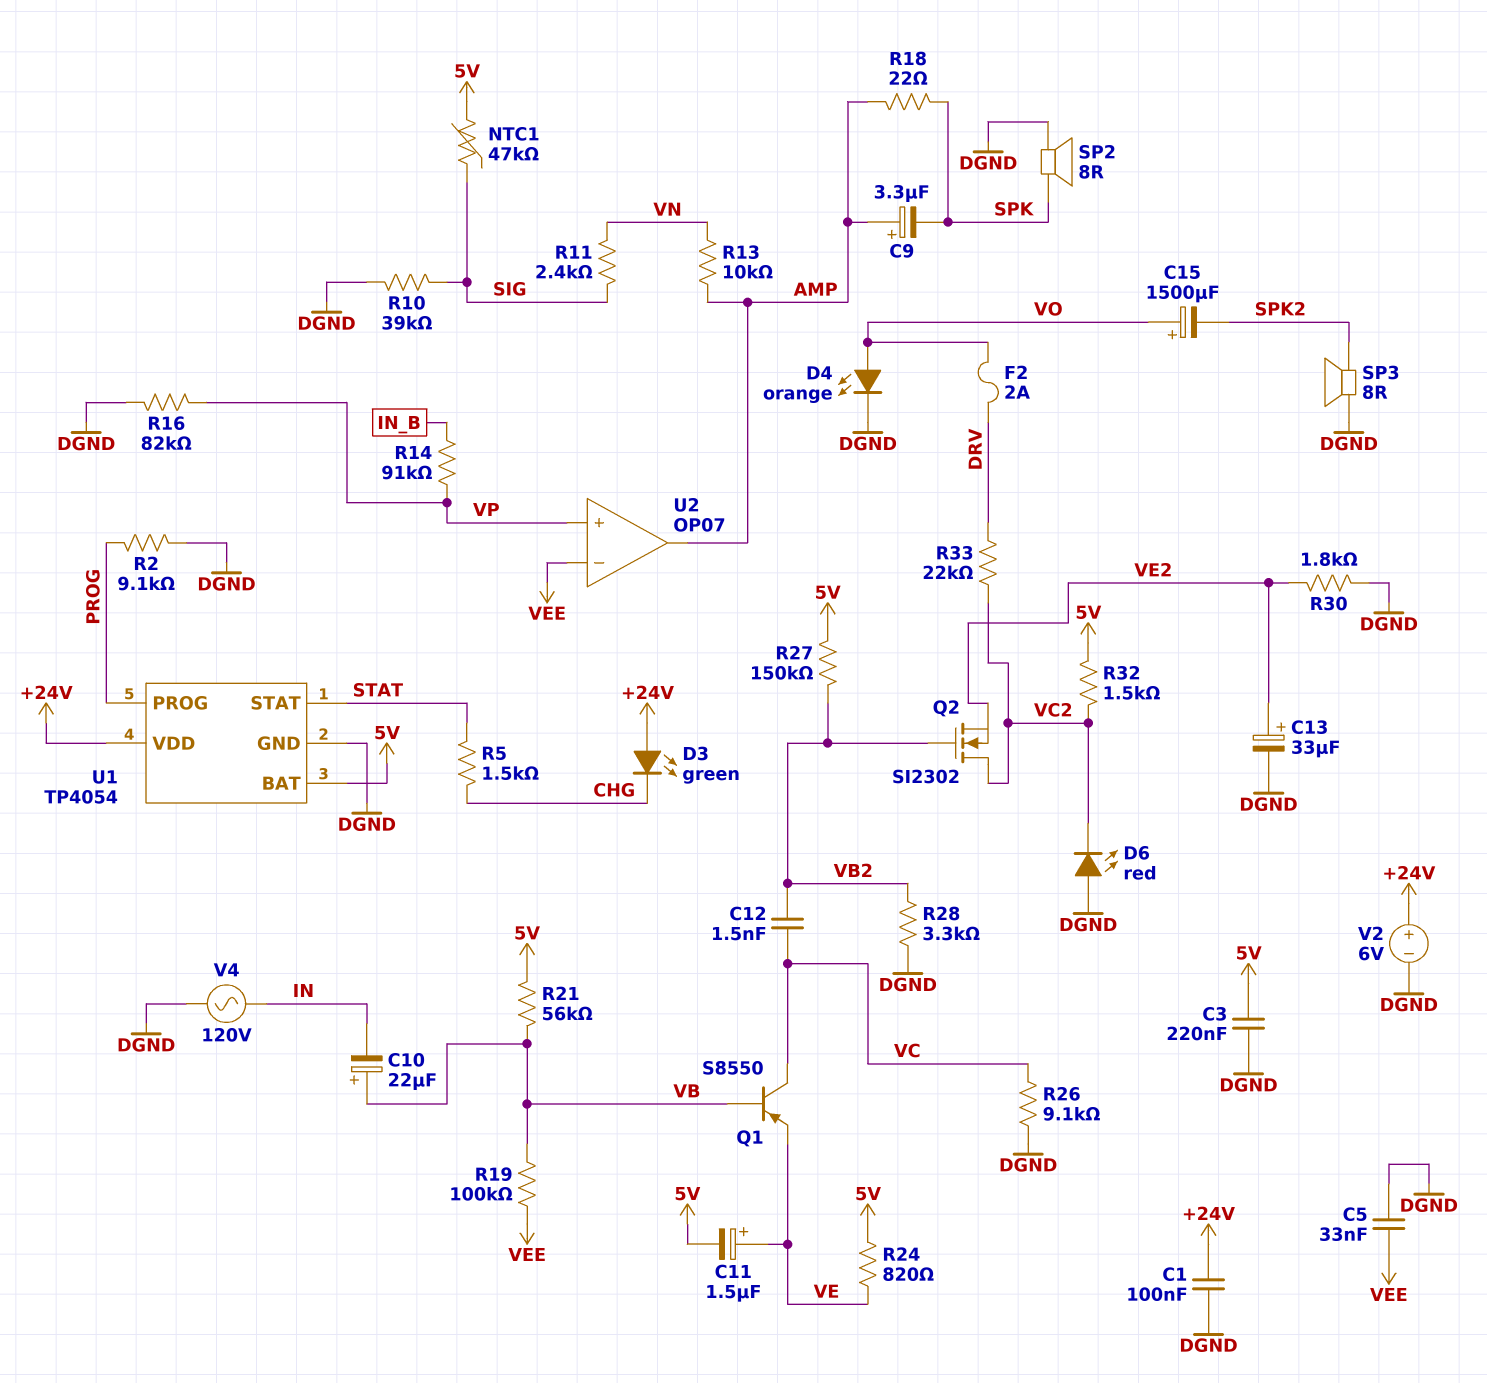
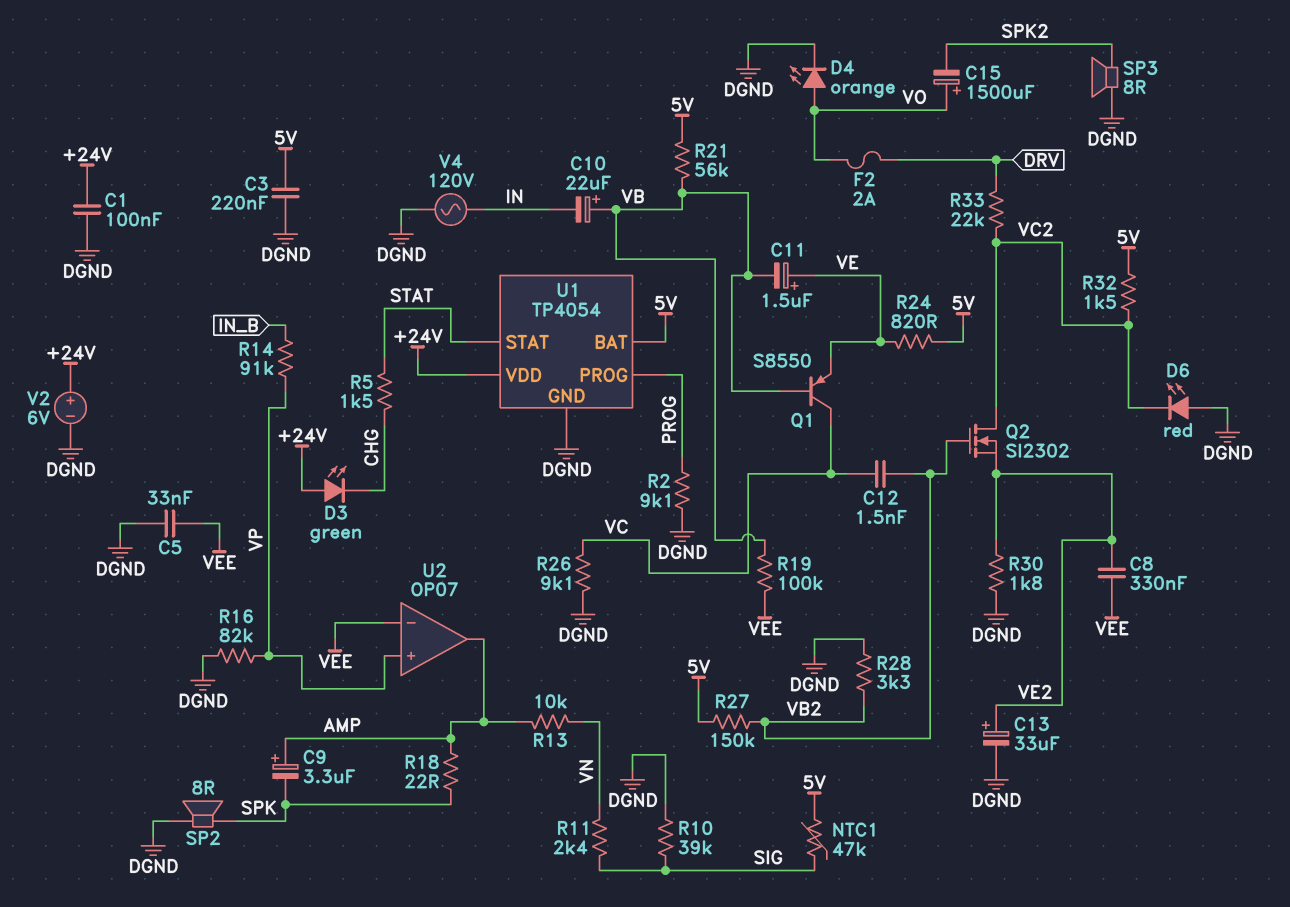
C8: none -> 330nF (VE2, VEE)
C11: 1.5uF (plus VE, minus 5V) -> 1.5uF (plus VE, minus VB)

